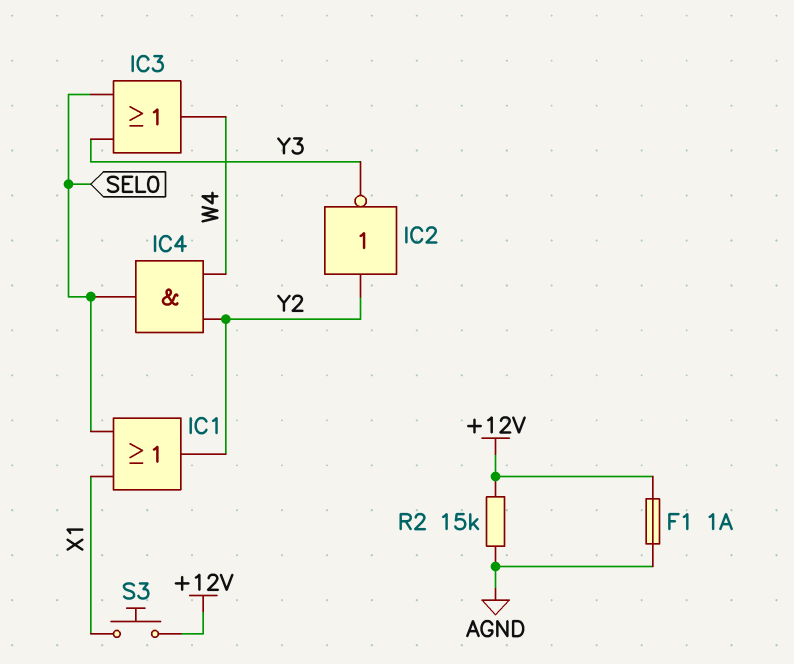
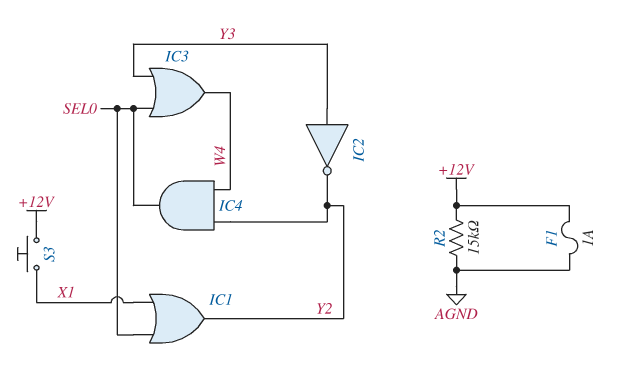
IC2: NOT (in Y2, out Y3) -> NOT (in Y3, out Y2)

